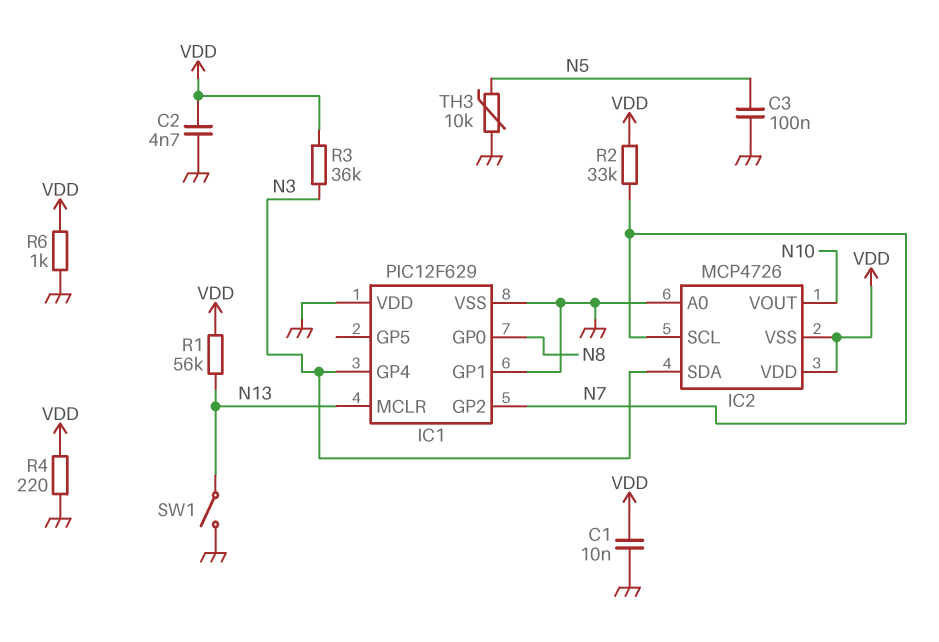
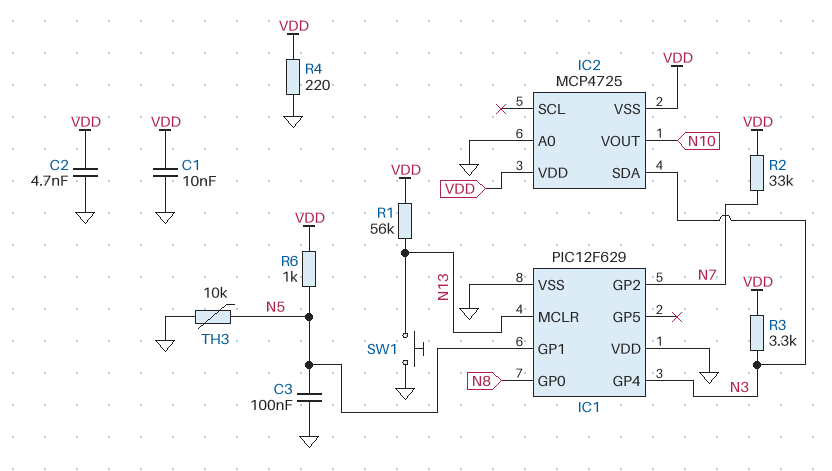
IC1 pin GP1: GND -> N5
IC2: MCP4726 -> MCP4725
IC2 pin SCL: N7 -> none
R3: 36k (N3, VDD) -> 3.3k (N3, VDD)
R6: 1k (GND, VDD) -> 1k (N5, VDD)
SW1: switch (GND, N13) -> button (GND, N13)

